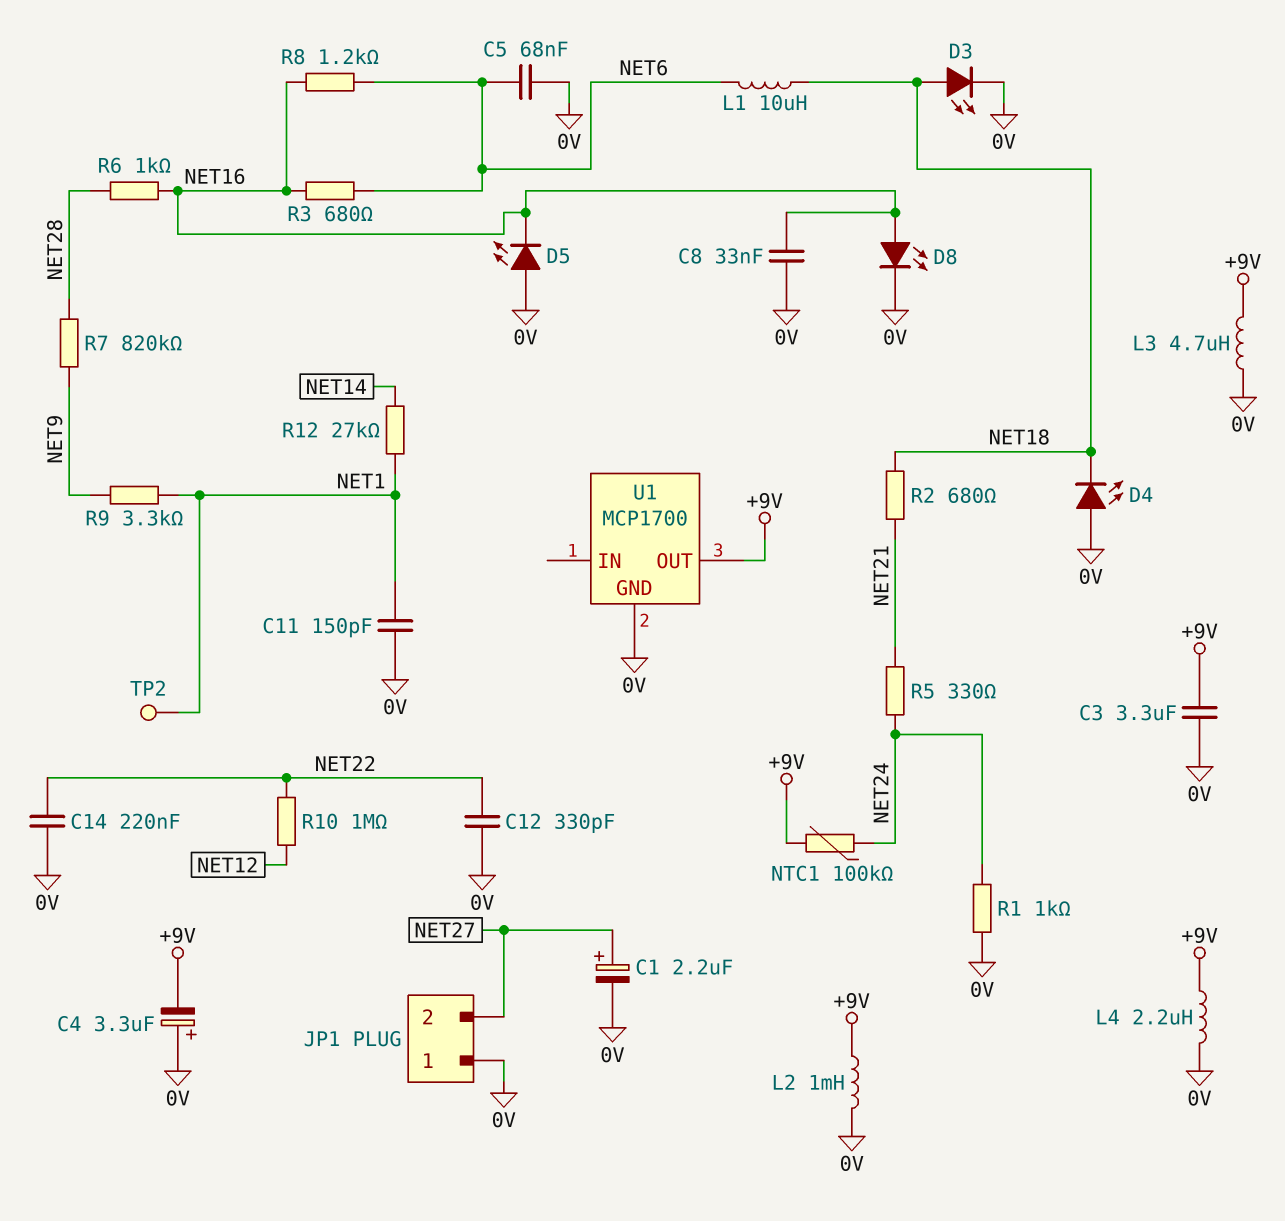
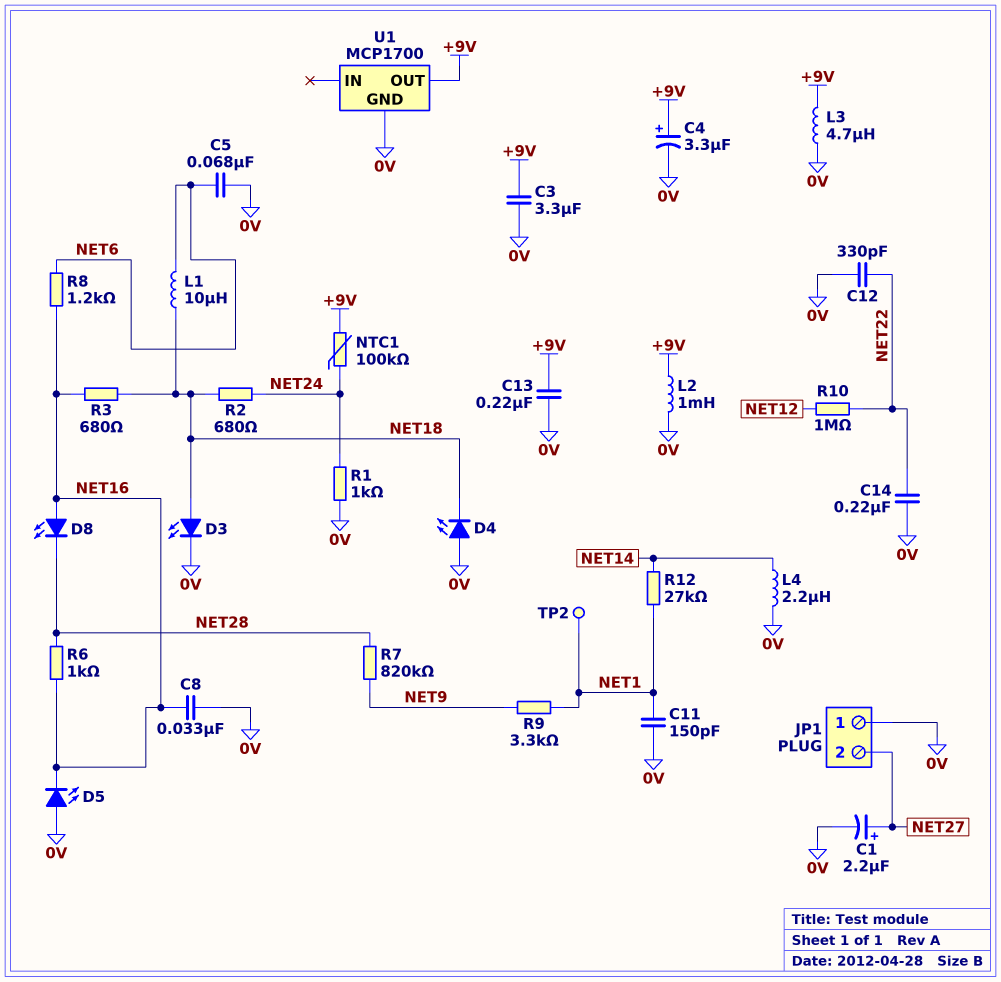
C4: 3.3uF (plus 0V, minus +9V) -> 3.3uF (plus +9V, minus 0V)
C13: none -> 220nF (+9V, 0V)
D8: LED (A NET16, K 0V) -> LED (A NET16, K NET28)
L4: 2.2uH (+9V, 0V) -> 2.2uH (0V, NET14)
R2: 680 (NET18, NET21) -> 680 (NET18, NET24)
R3: 680 (NET6, NET16) -> 680 (NET16, NET18)
R5: 330 (NET21, NET24) -> none

